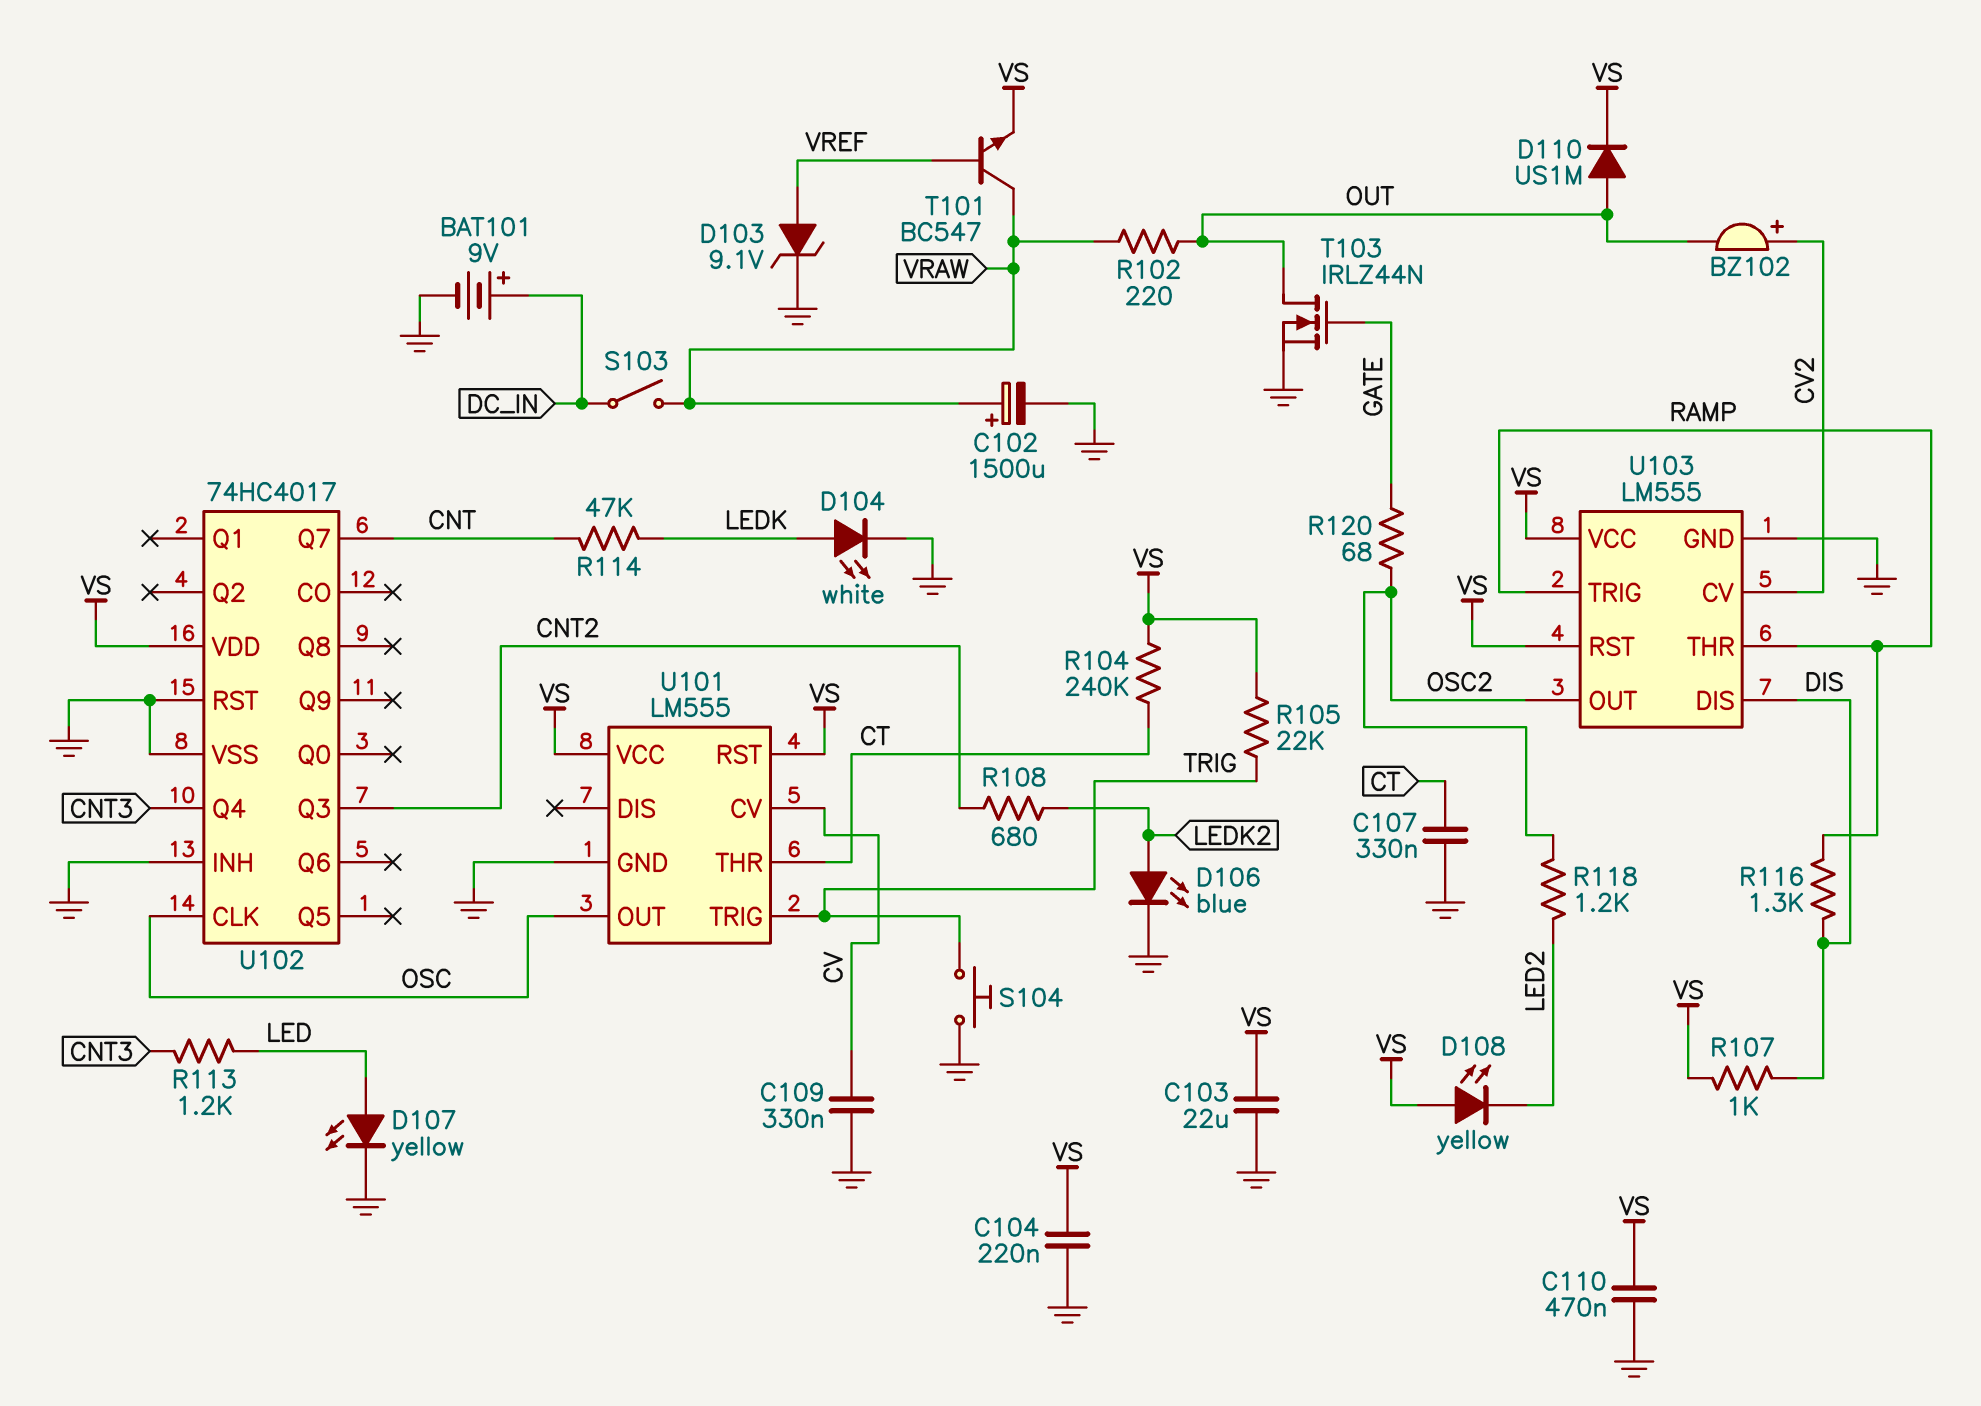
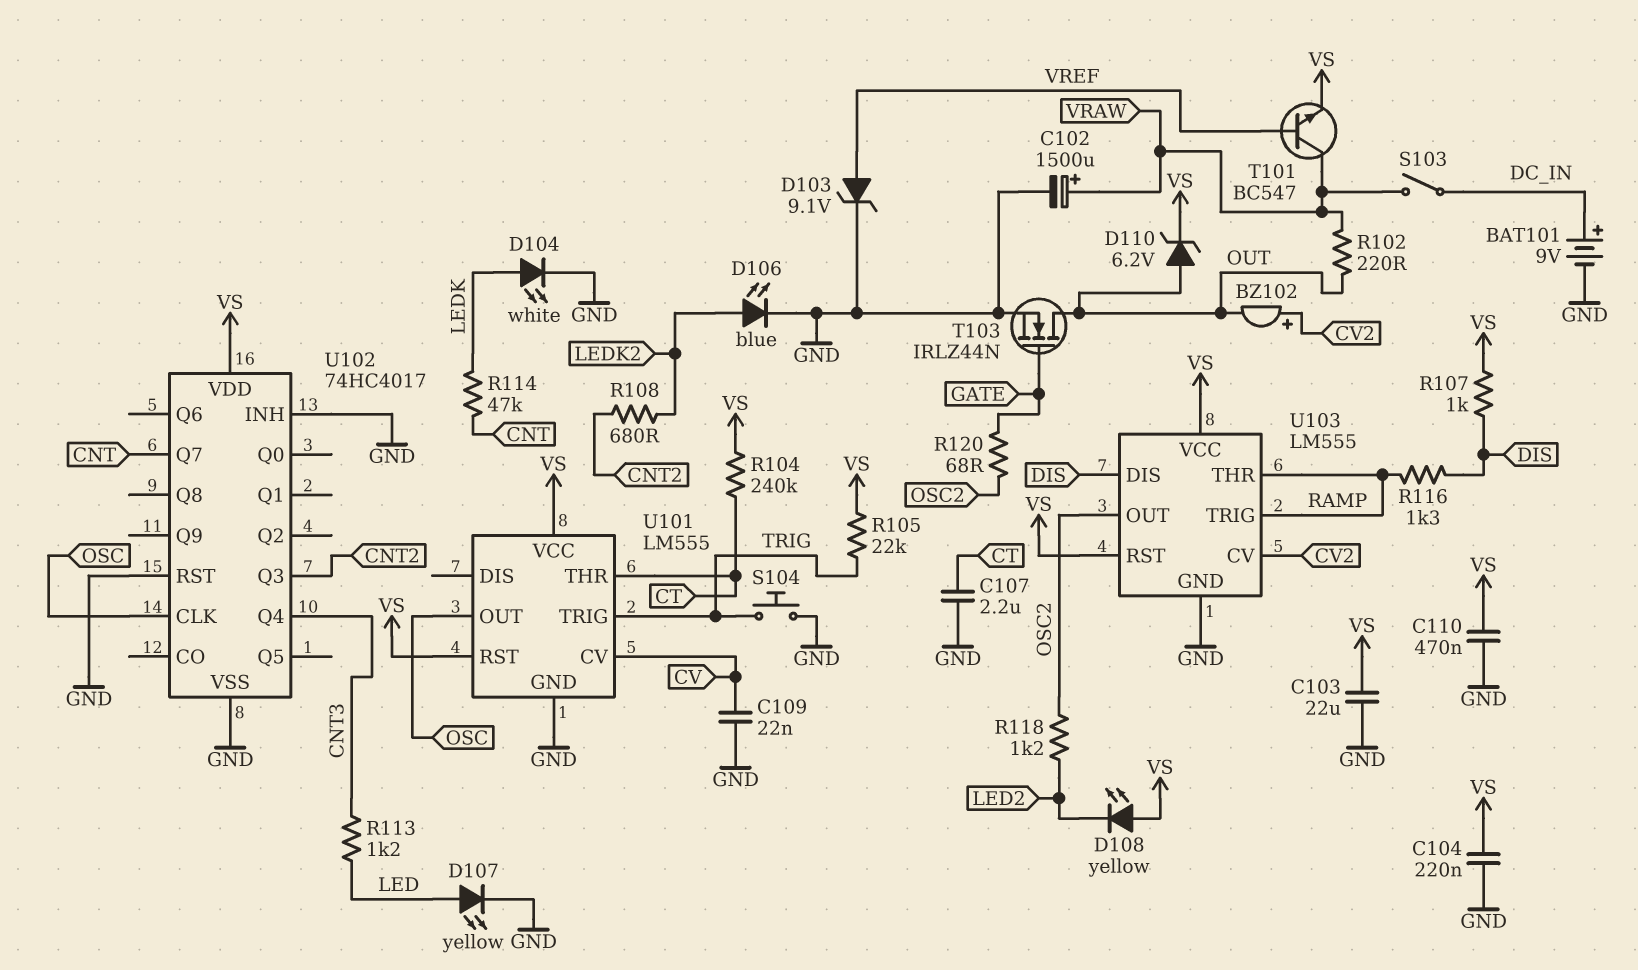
C107: 330nF (CT, GND) -> 2.2uF (CT, GND)
C109: 330nF (CV, GND) -> 22nF (CV, GND)
D110: diode US1M (A OUT, K VS) -> zener 6.2V (A OUT, K VS)

